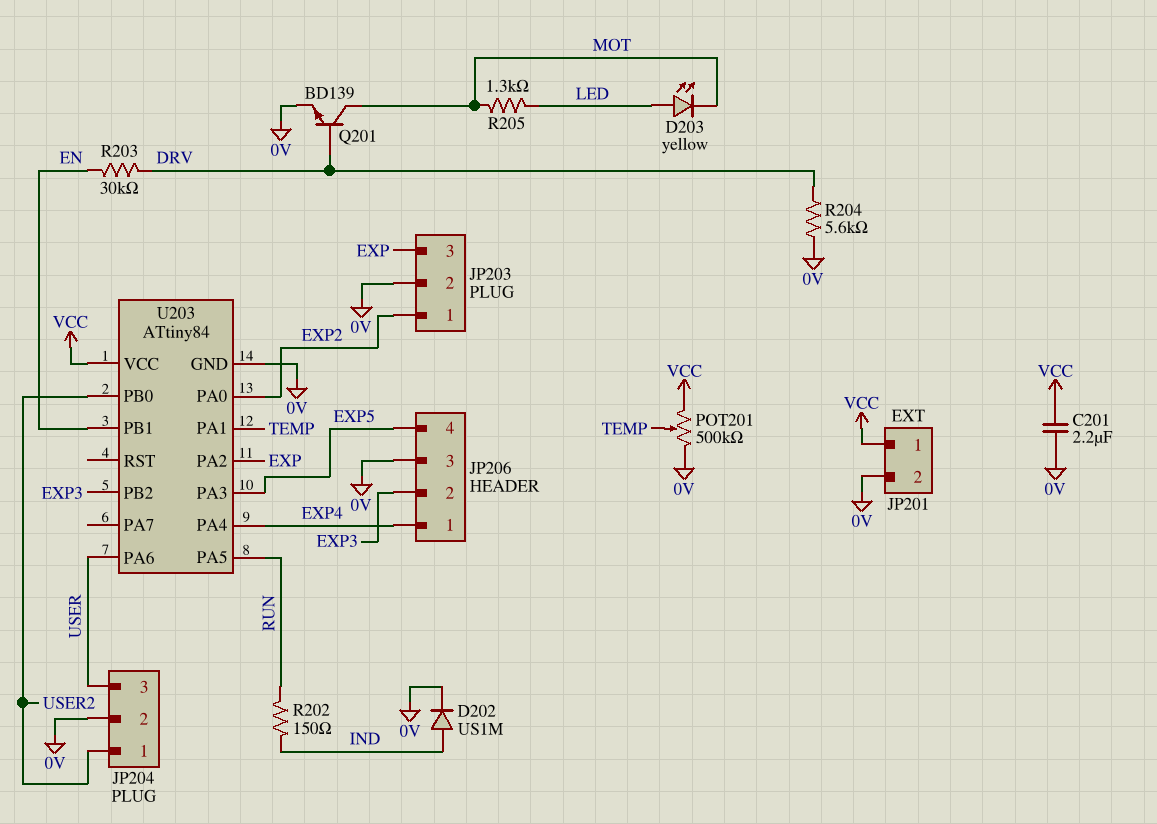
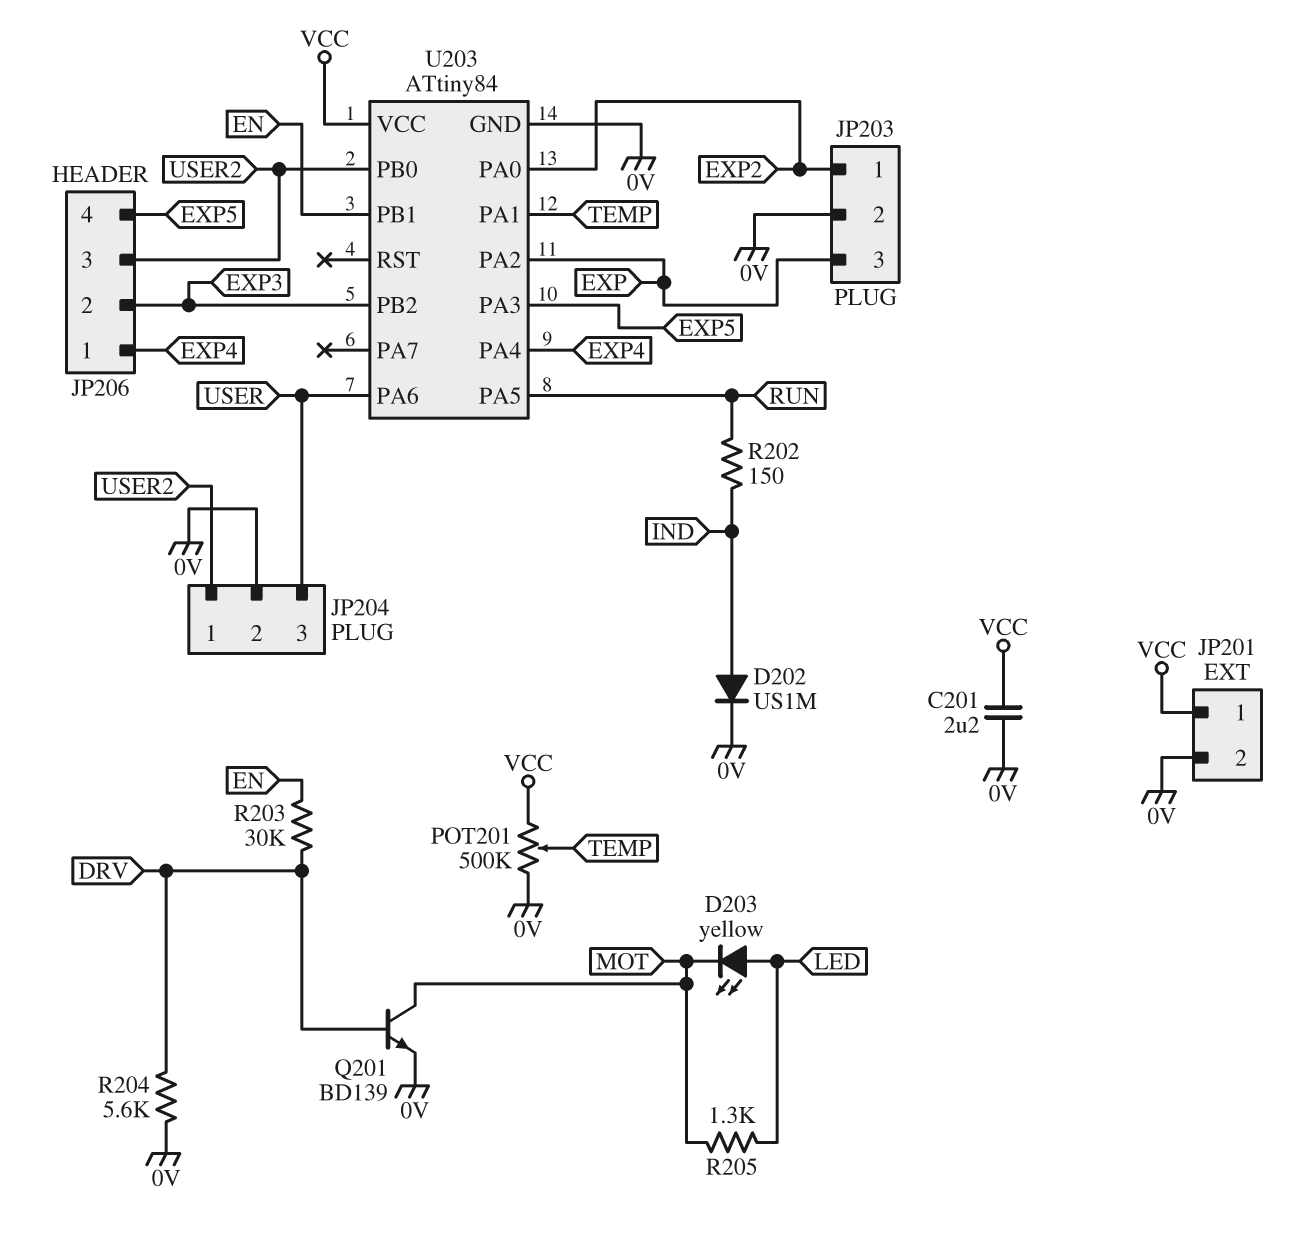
JP206 pin 3: 0V -> USER2

